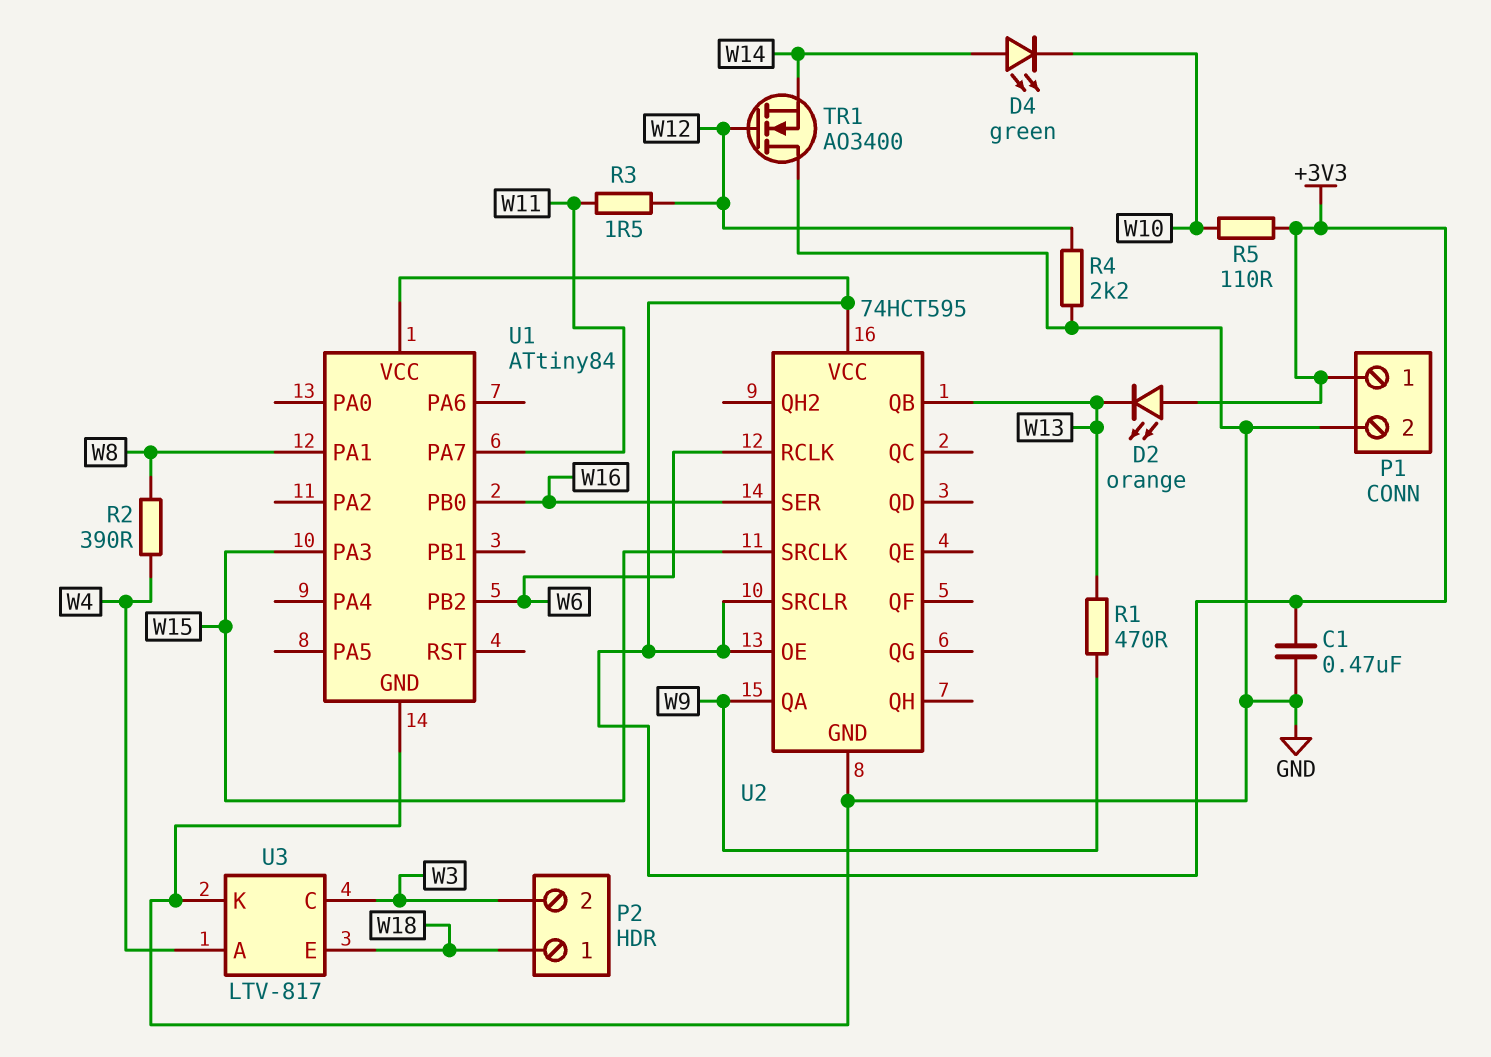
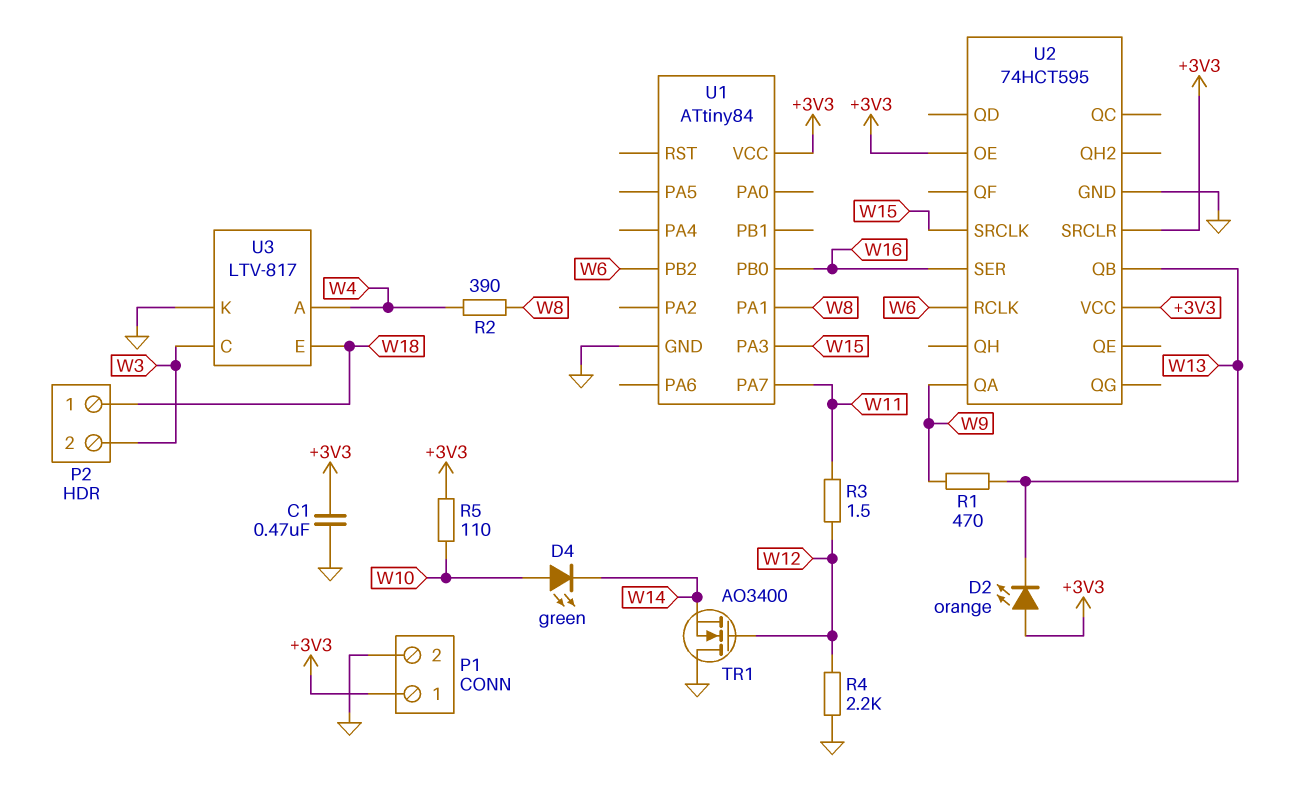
D4: LED green (A W14, K W10) -> LED green (A W10, K W14)

